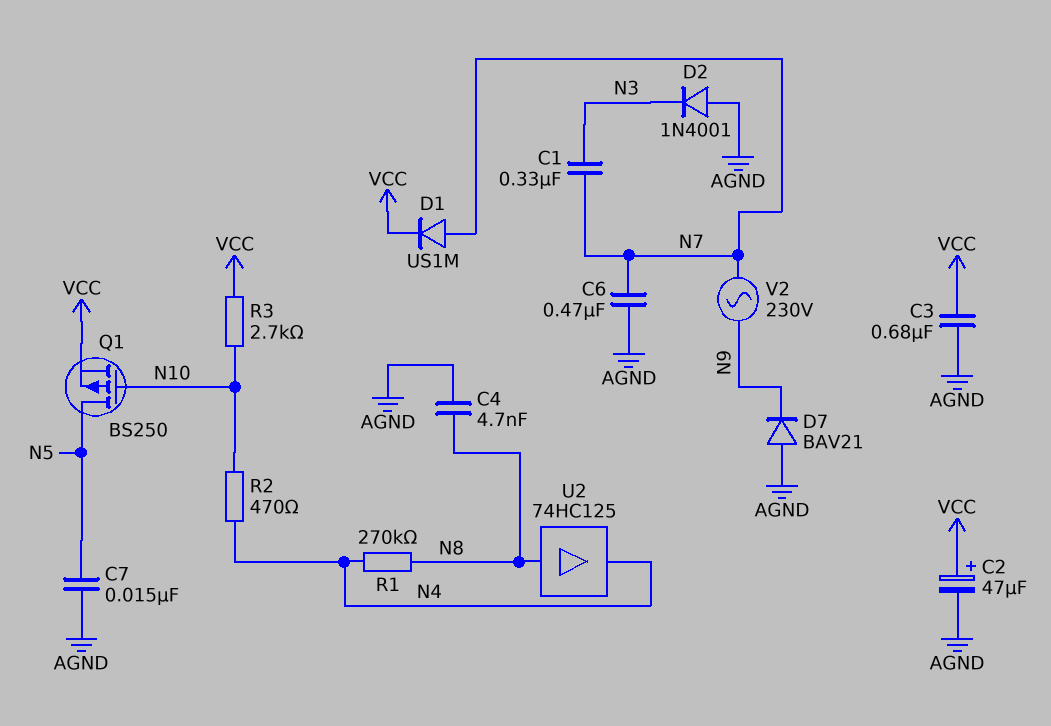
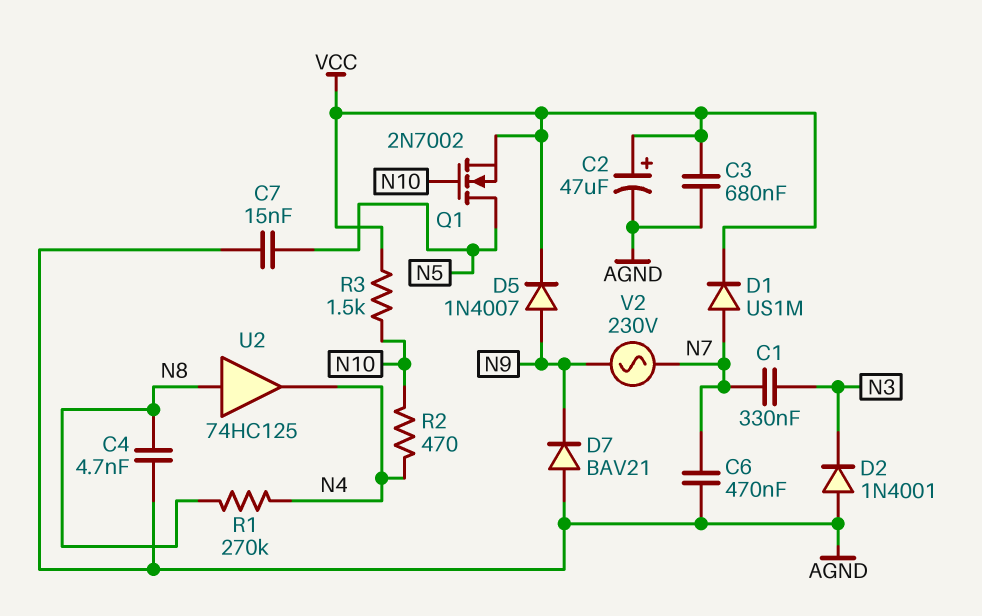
D5: none -> diode 1N4007 (A N9, K VCC)
Q1: PMOS BS250 (G N10, D N5, S VCC) -> NMOS 2N7002 (G N10, D N5, S VCC)
R3: 2.7k (N10, VCC) -> 1.5k (N10, VCC)

